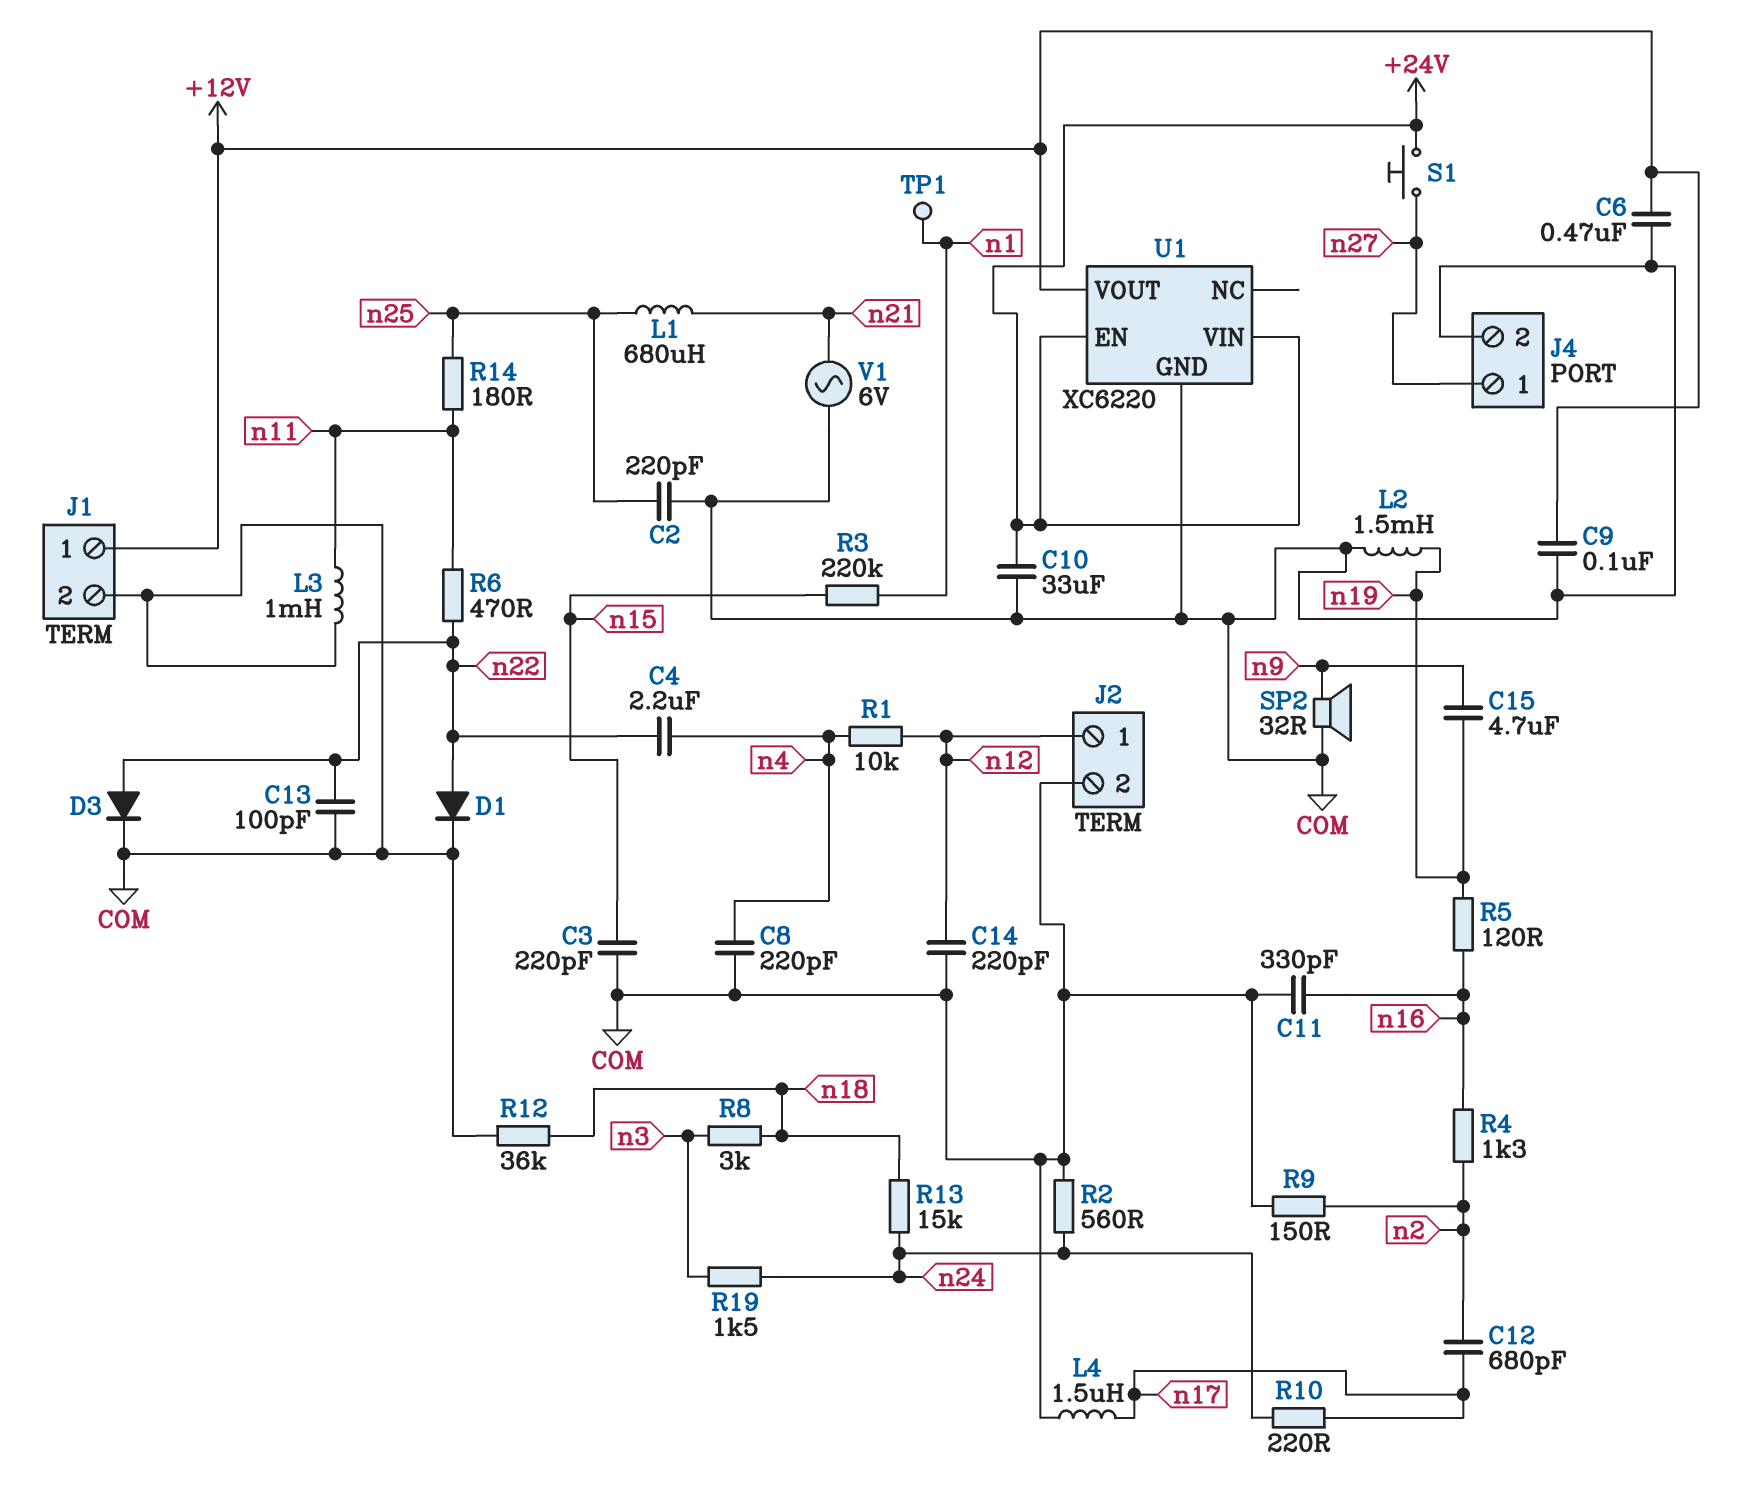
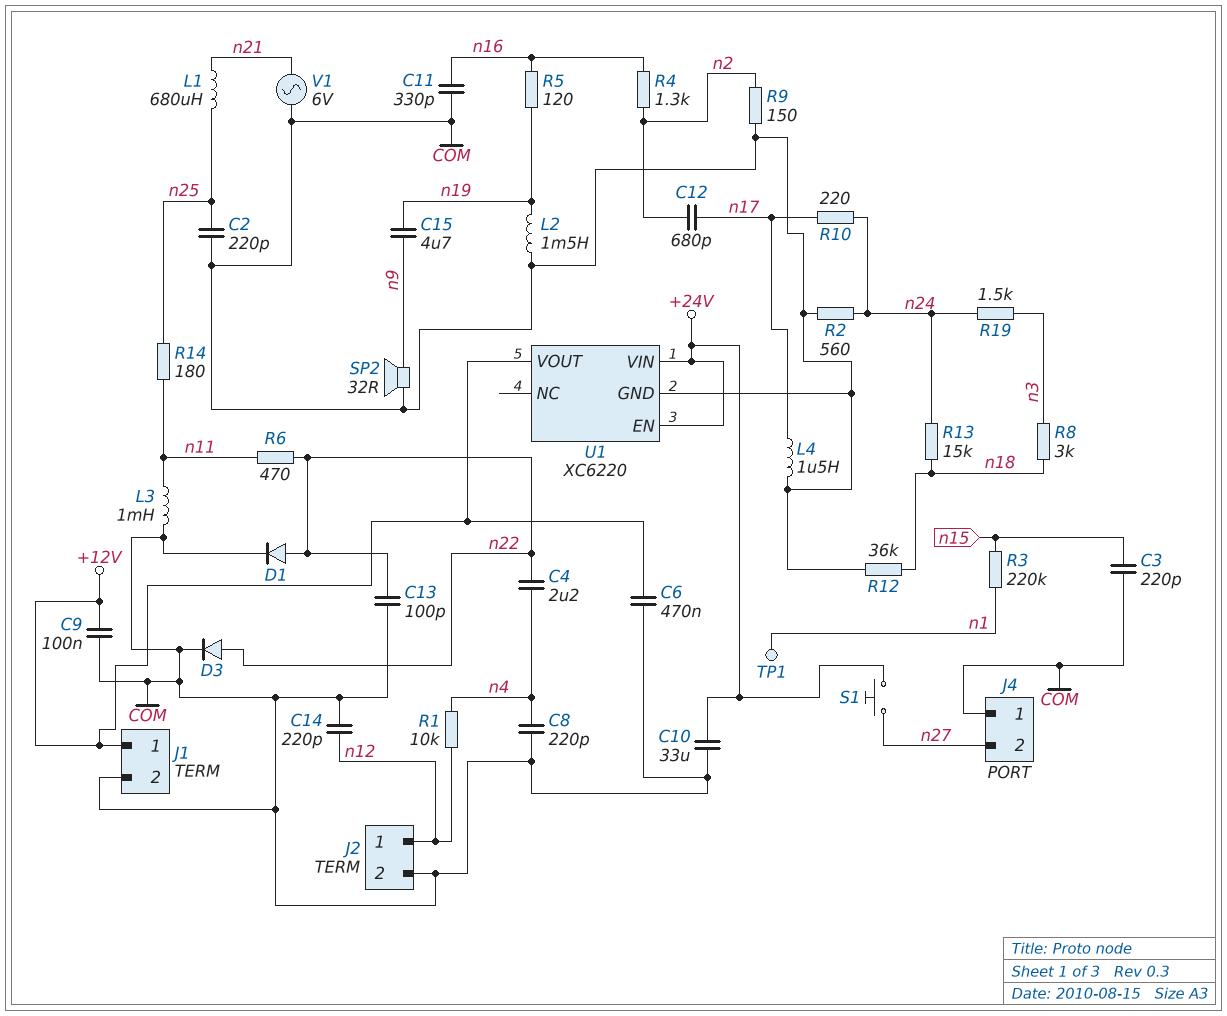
J4 pin 1: n27 -> COM
J4 pin 2: COM -> n27

